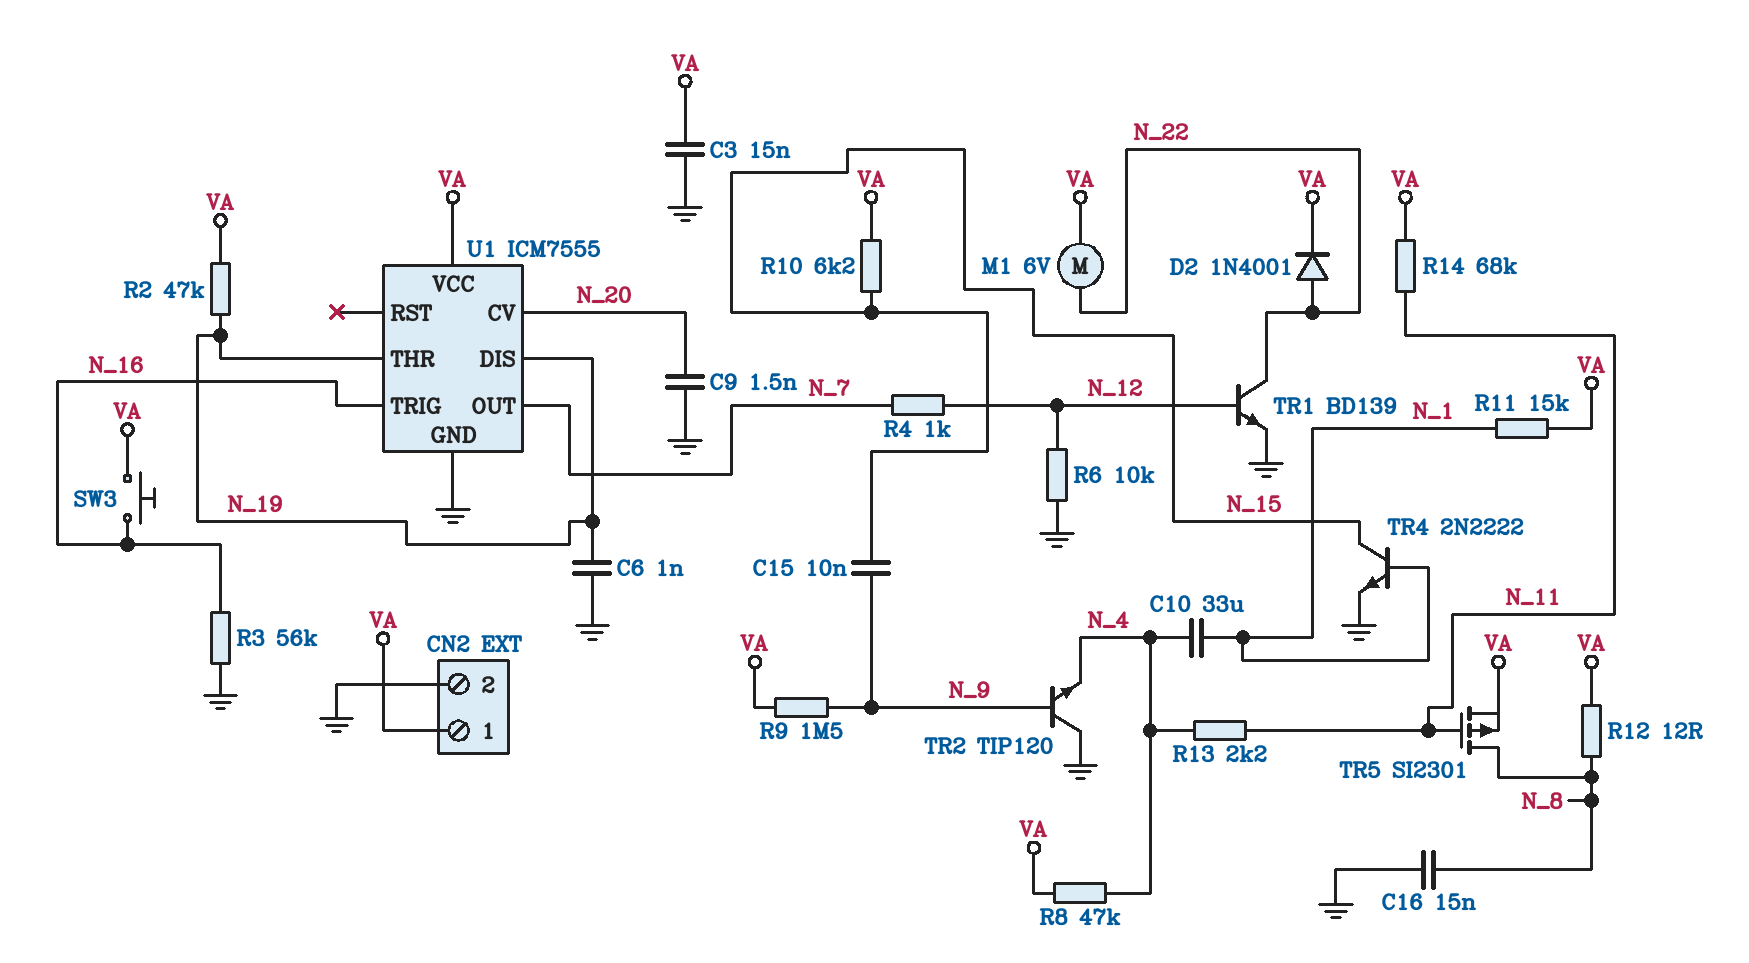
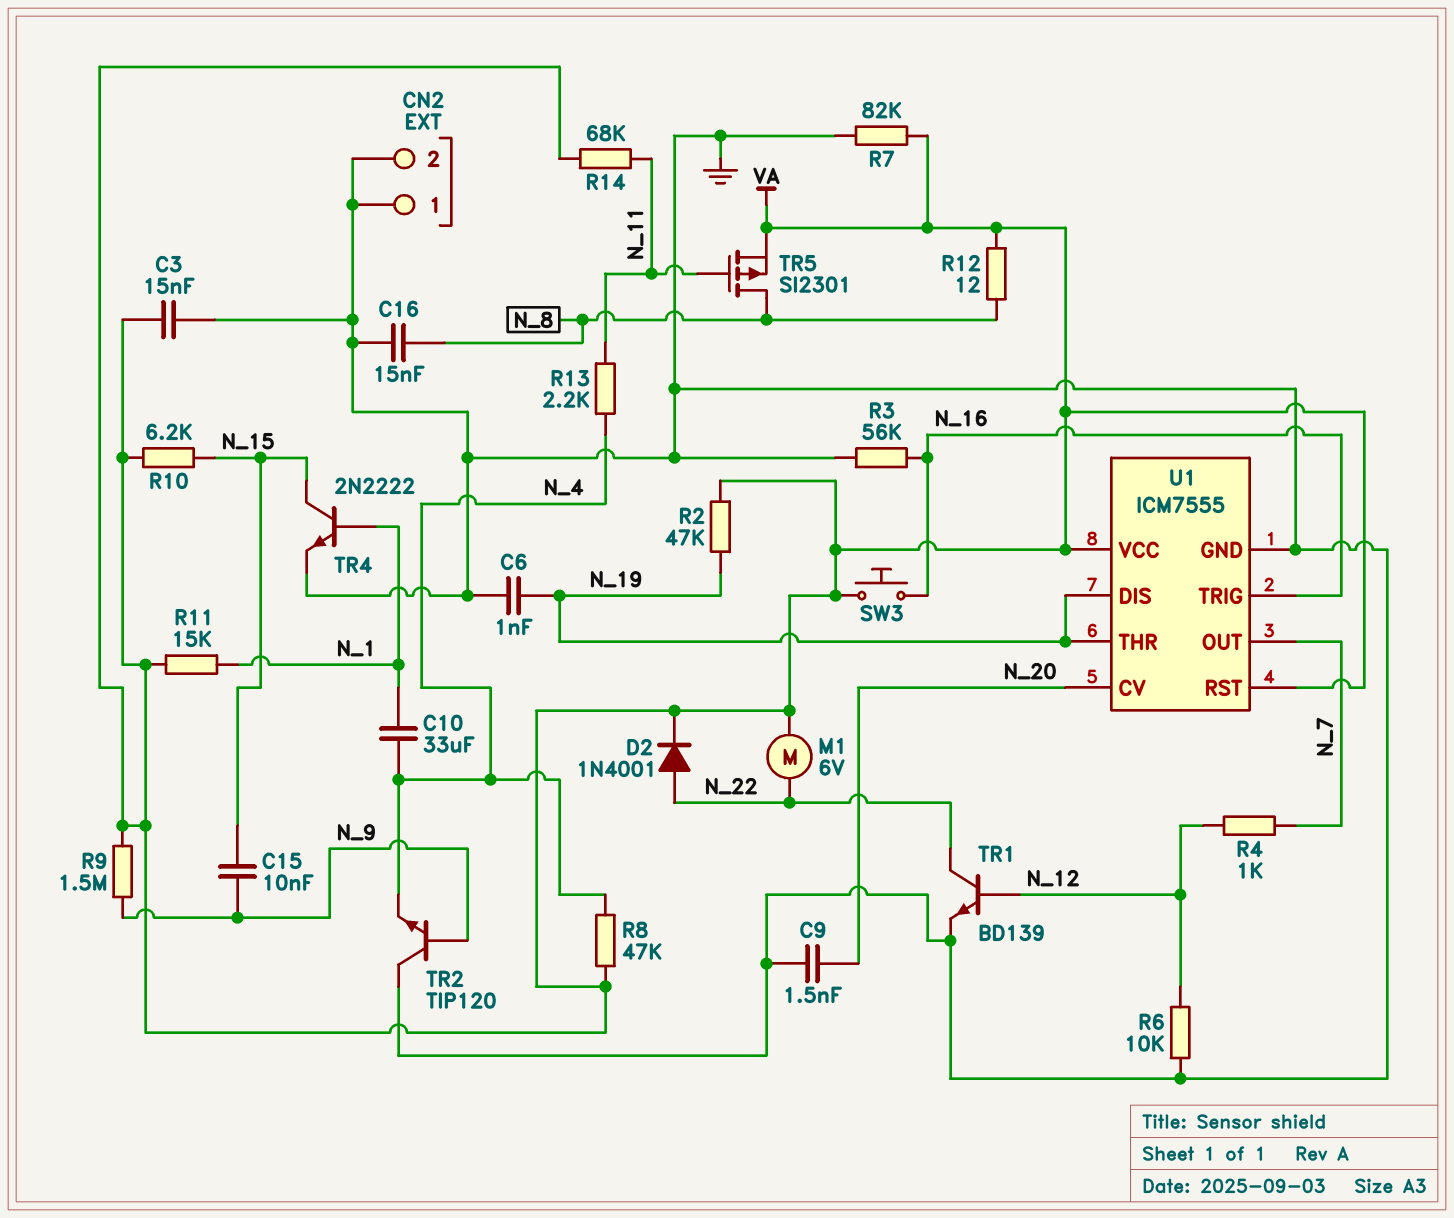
CN2 pin 1: VA -> GND
R7: none -> 82k (GND, VA)
U1 pin RST: none -> VA

